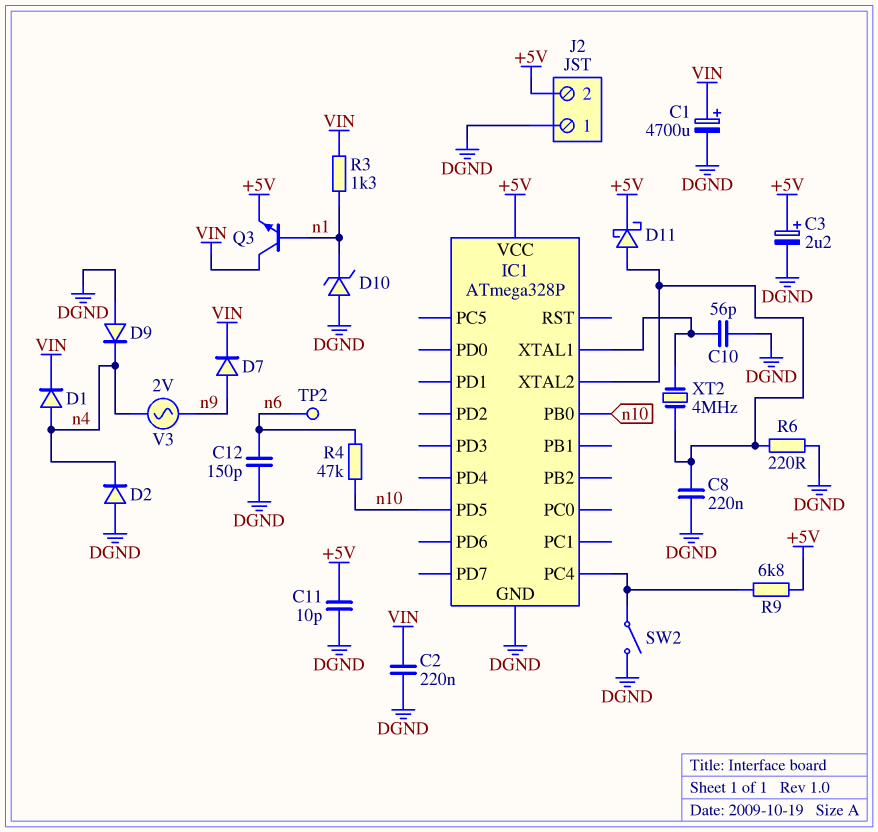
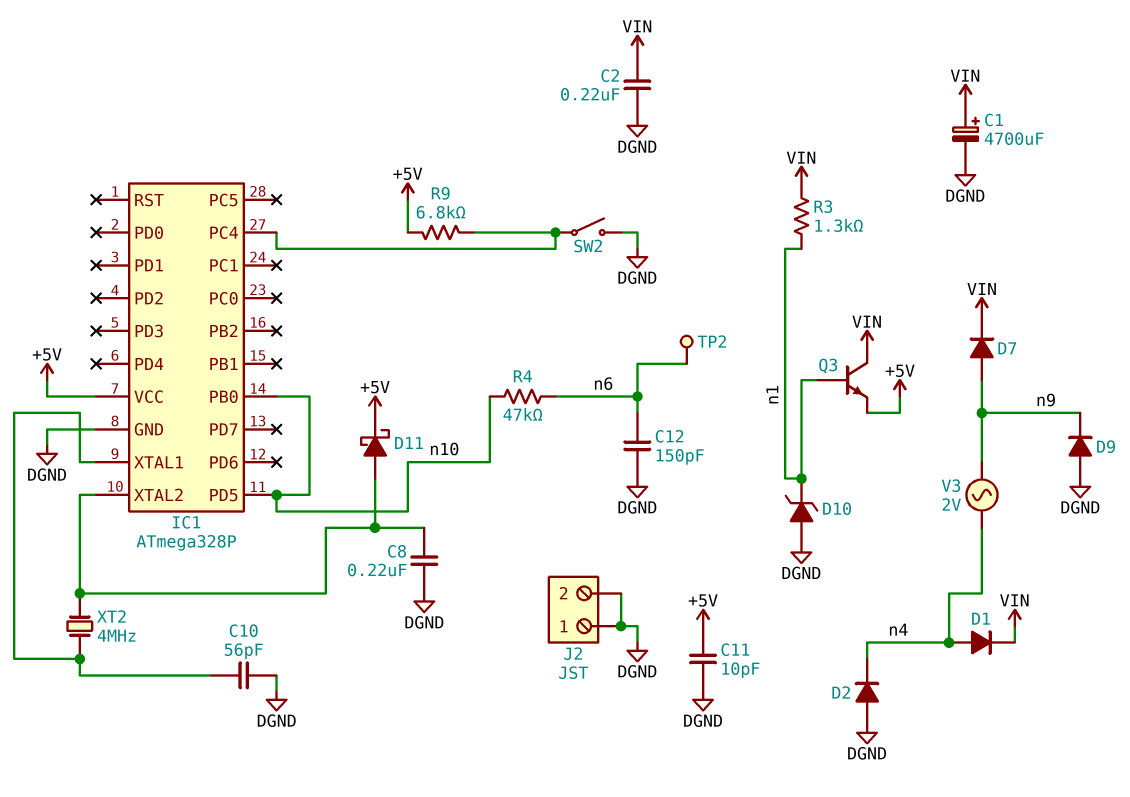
C3: 2.2uF (plus +5V, minus DGND) -> none
D9: diode (A DGND, K n4) -> diode (A DGND, K n9)
J2 pin 2: +5V -> DGND
R6: 220 (DGND, IC1/XTAL2) -> none

